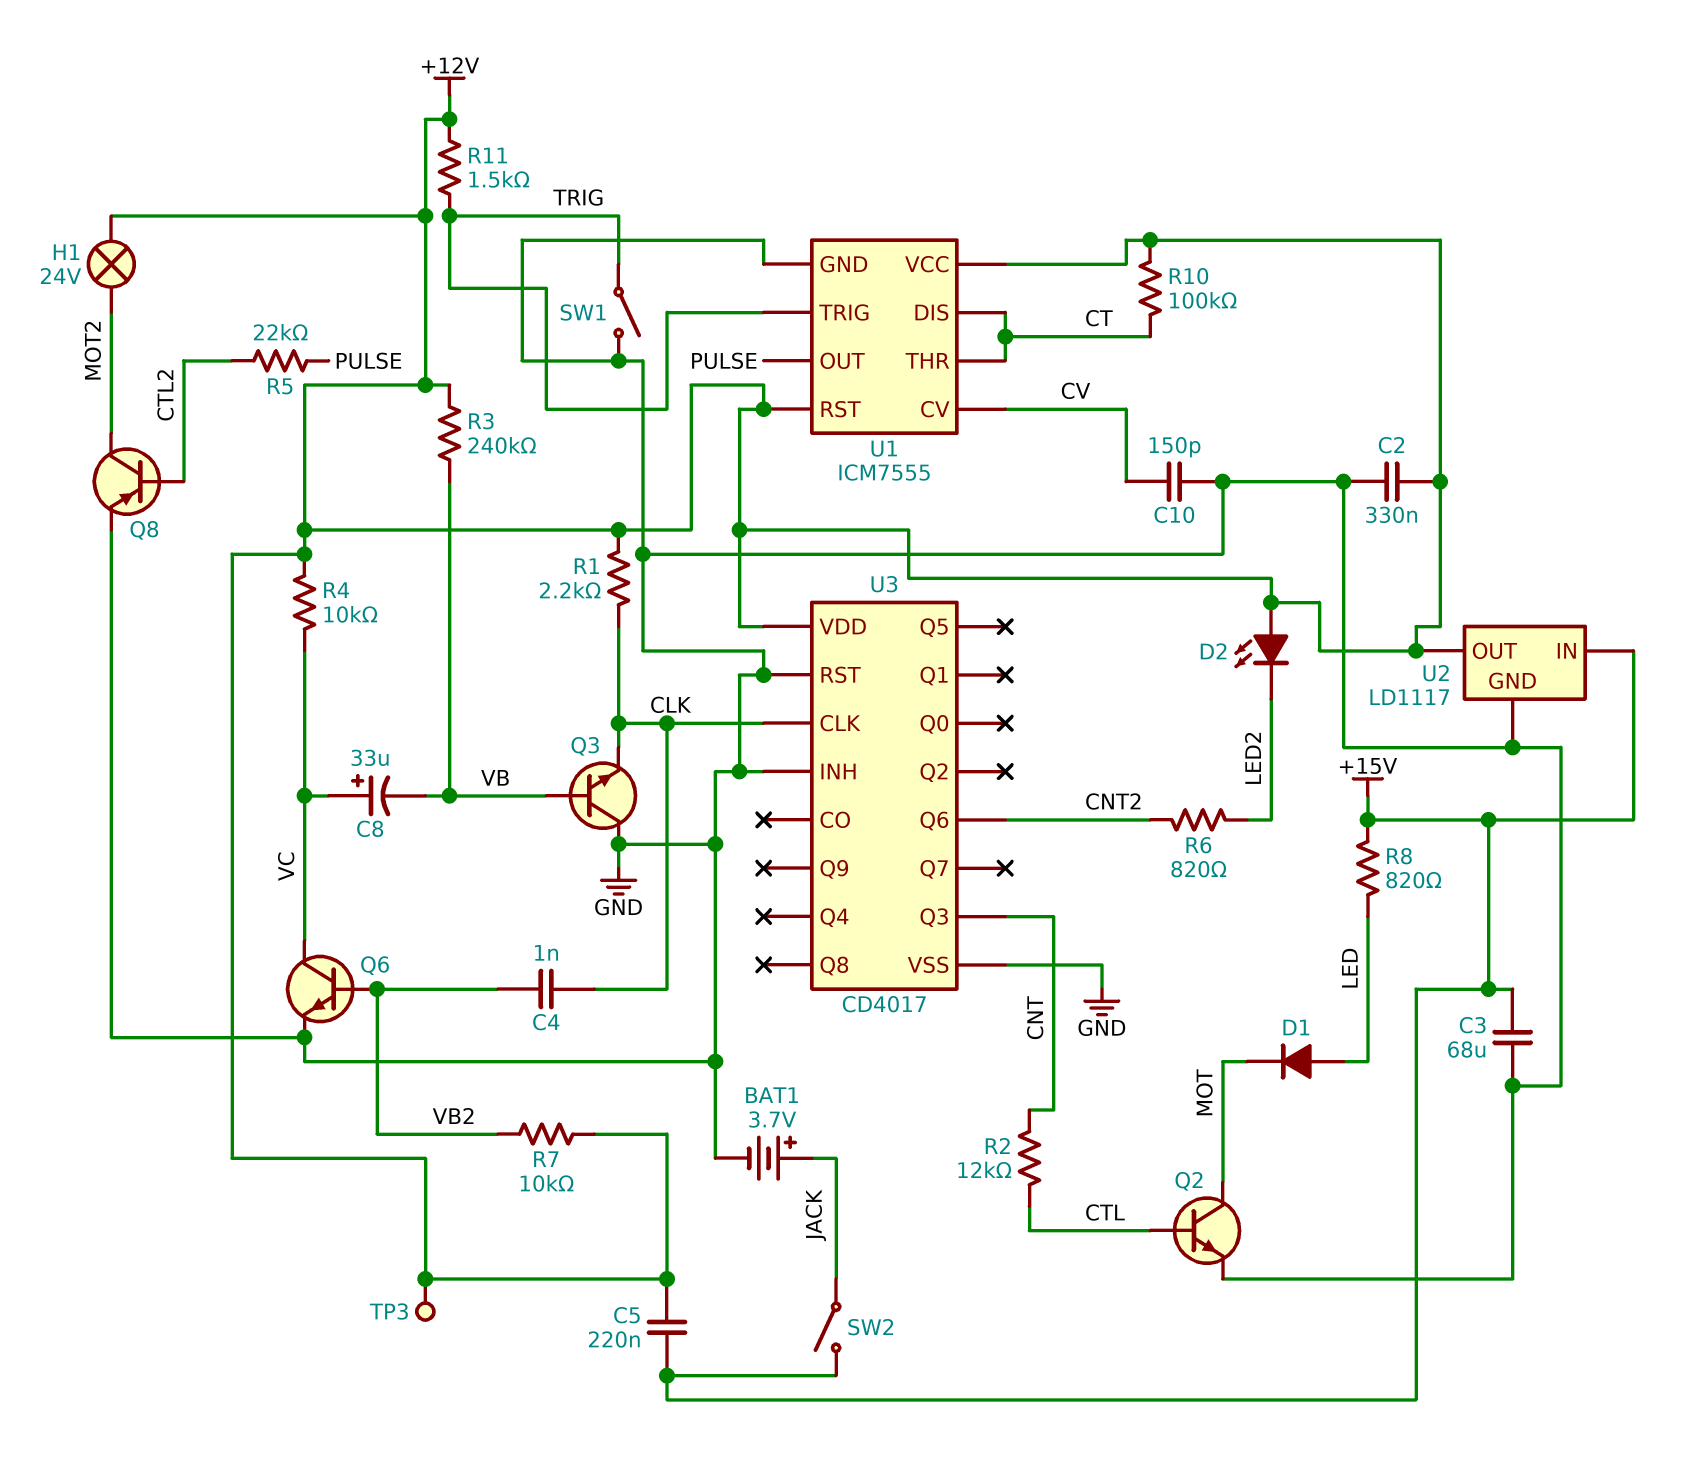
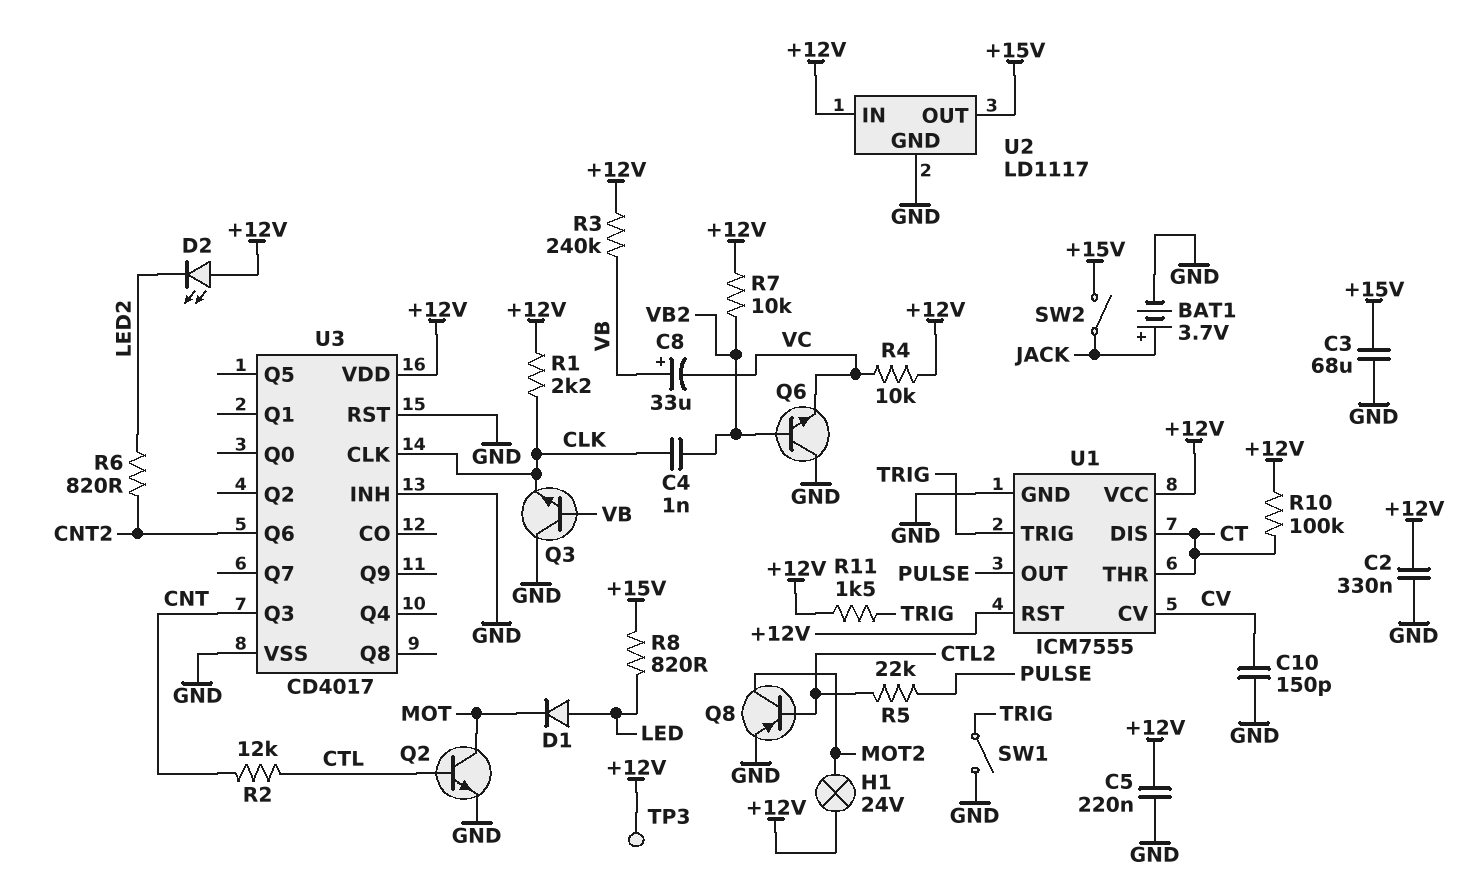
C5: 220nF (+12V, +15V) -> 220nF (+12V, GND)
C8: 33uF (plus VC, minus VB) -> 33uF (plus VB, minus VC)
Q6: NPN (B VB2, C VC, E GND) -> NPN (B VB2, C GND, E VC)
U2 pin IN: +15V -> +12V
U2 pin OUT: +12V -> +15V

